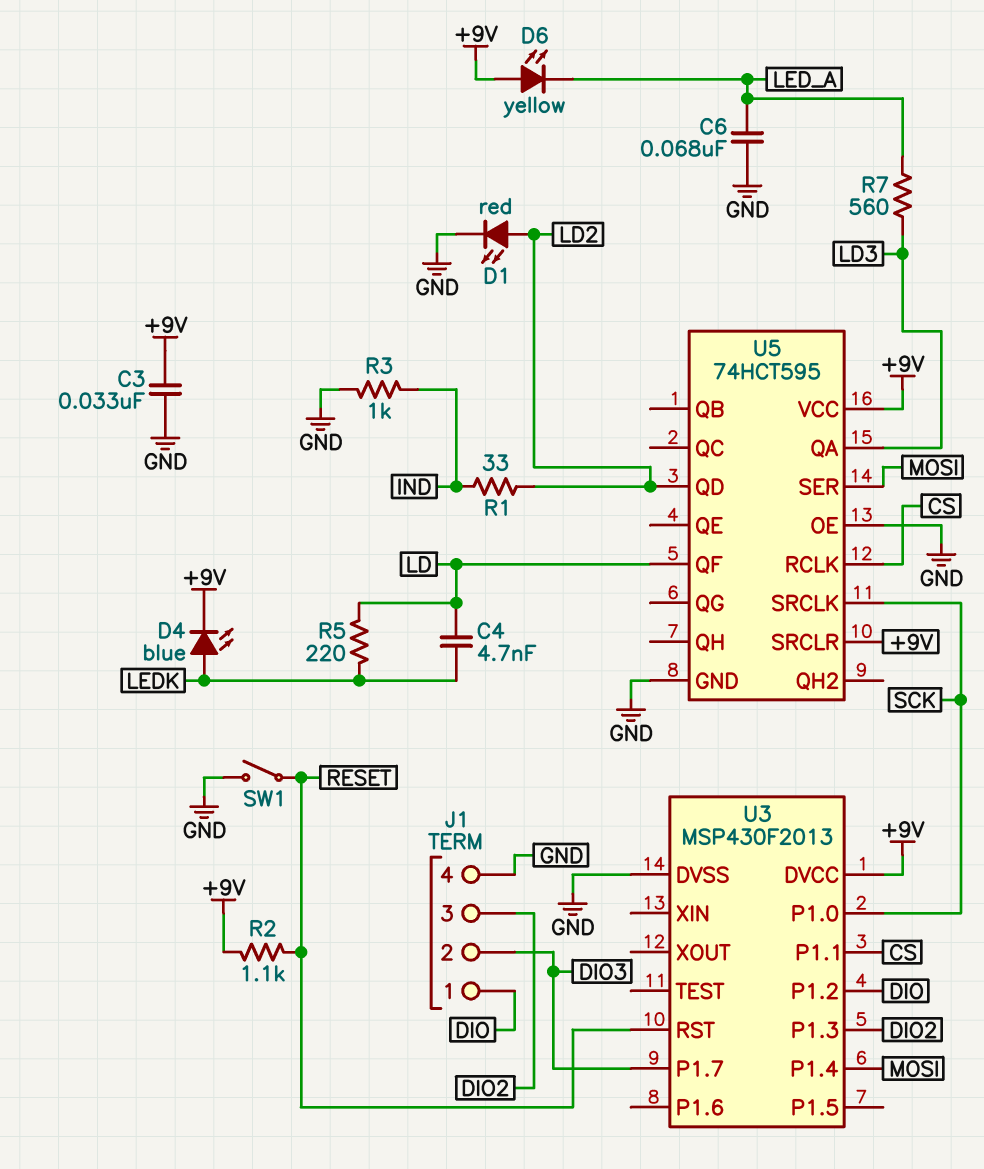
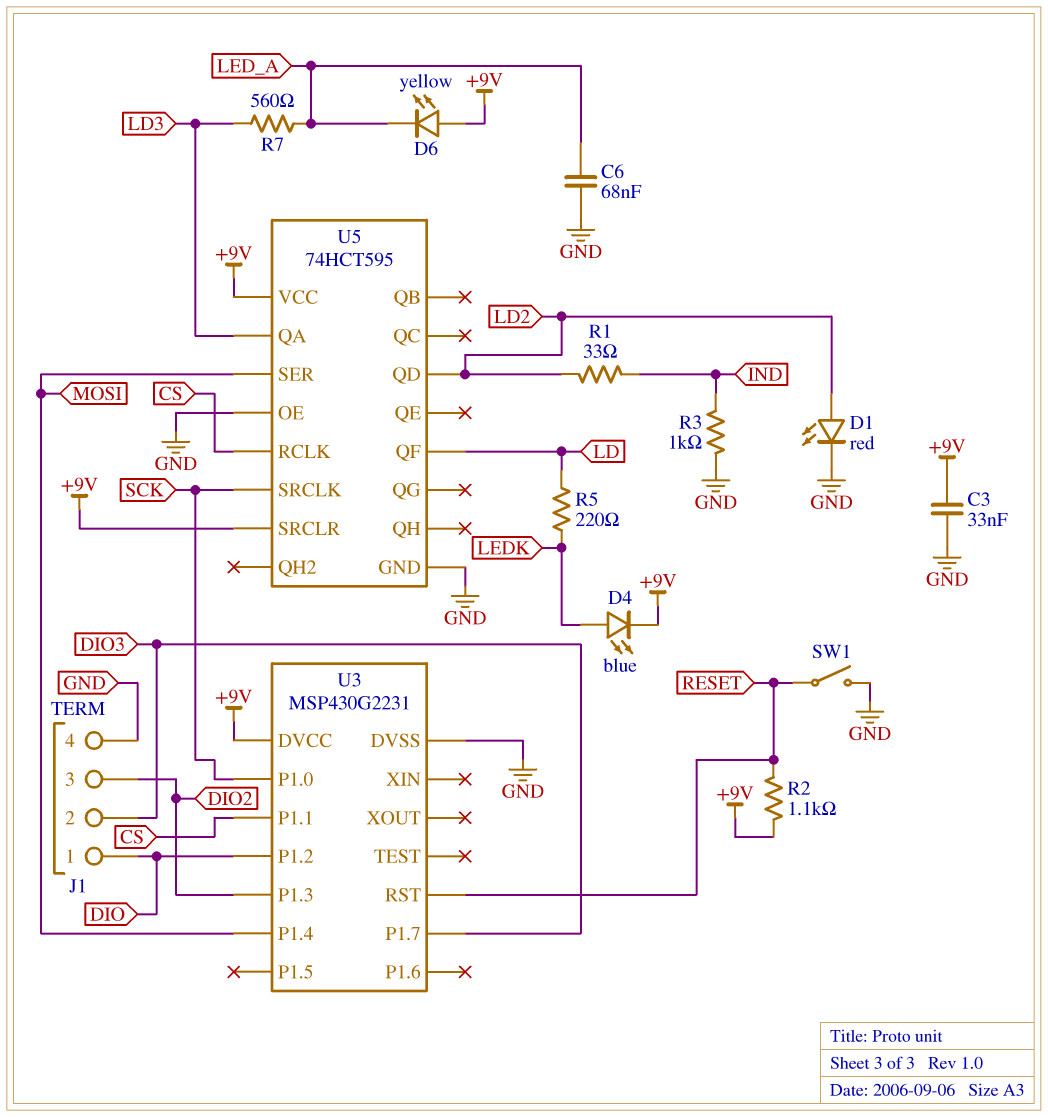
C4: 4.7nF (LD, LEDK) -> none
U3: MSP430F2013 -> MSP430G2231

